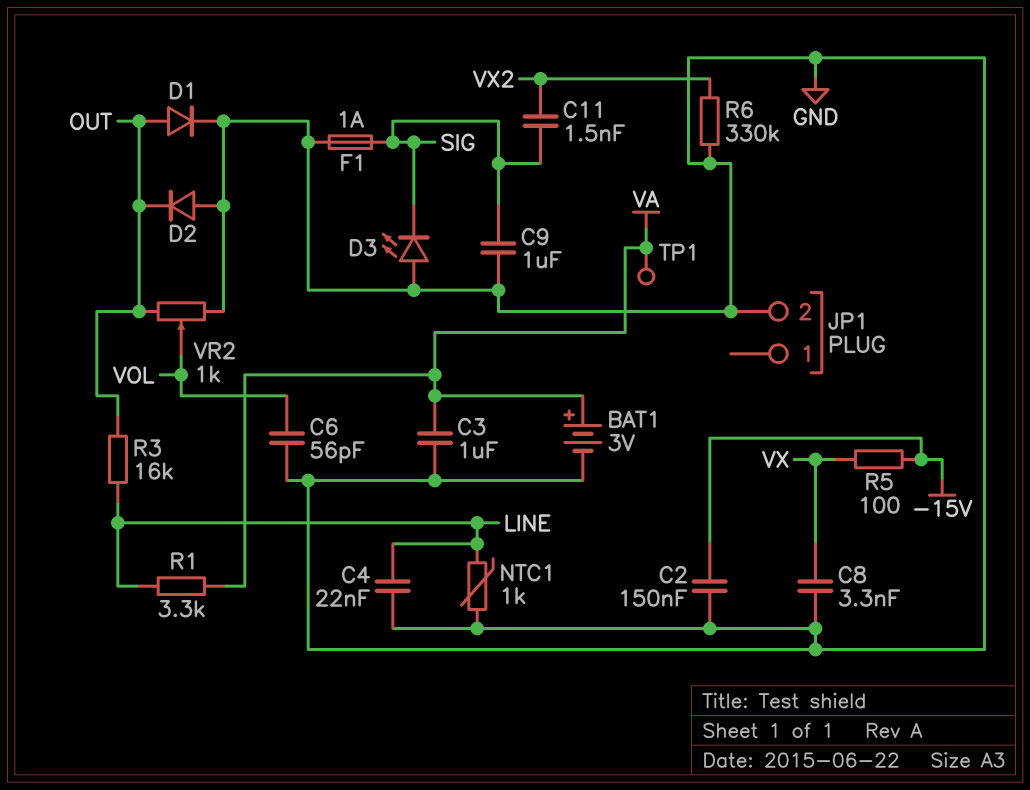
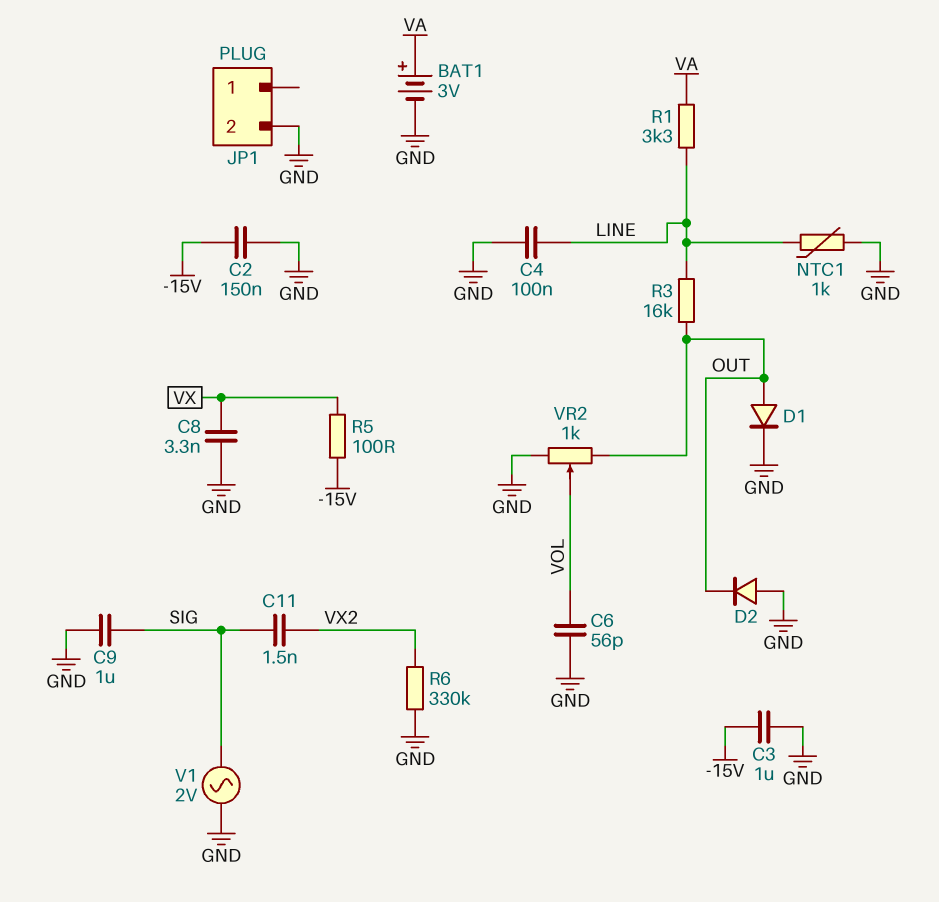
C3: 1uF (GND, VA) -> 1uF (-15V, GND)
C4: 22nF (GND, LINE) -> 100nF (GND, LINE)
D3: LED (A GND, K SIG) -> none
F1: 1A (GND, SIG) -> none
TP1: test point (VA) -> none
V1: none -> AC 2V (GND, SIG)

